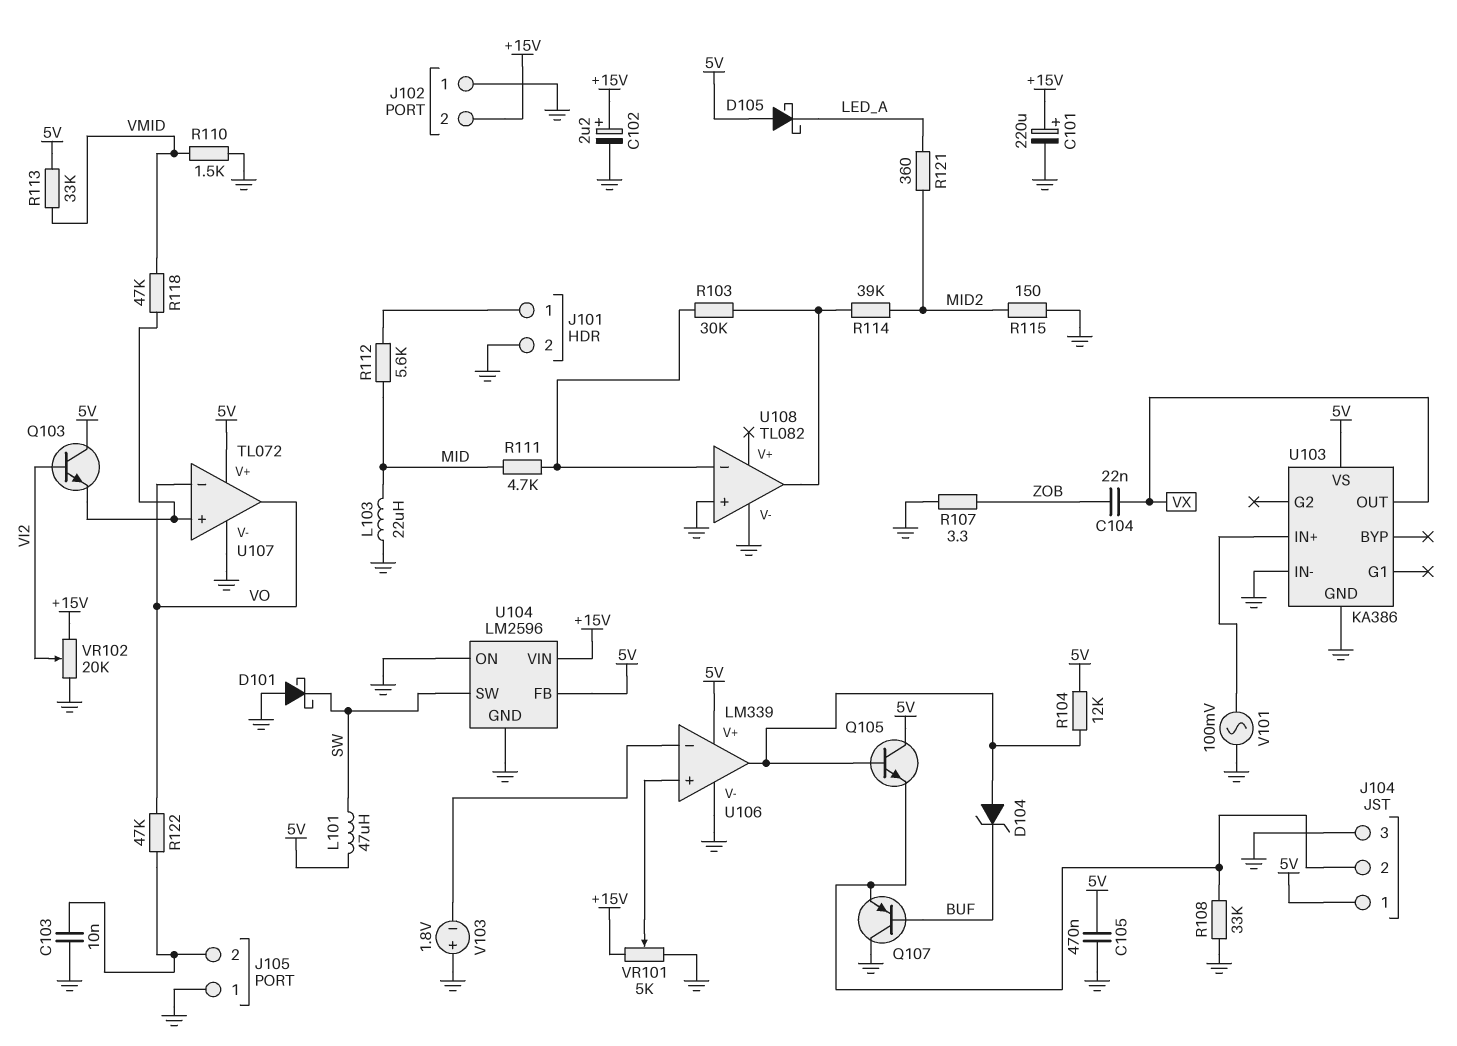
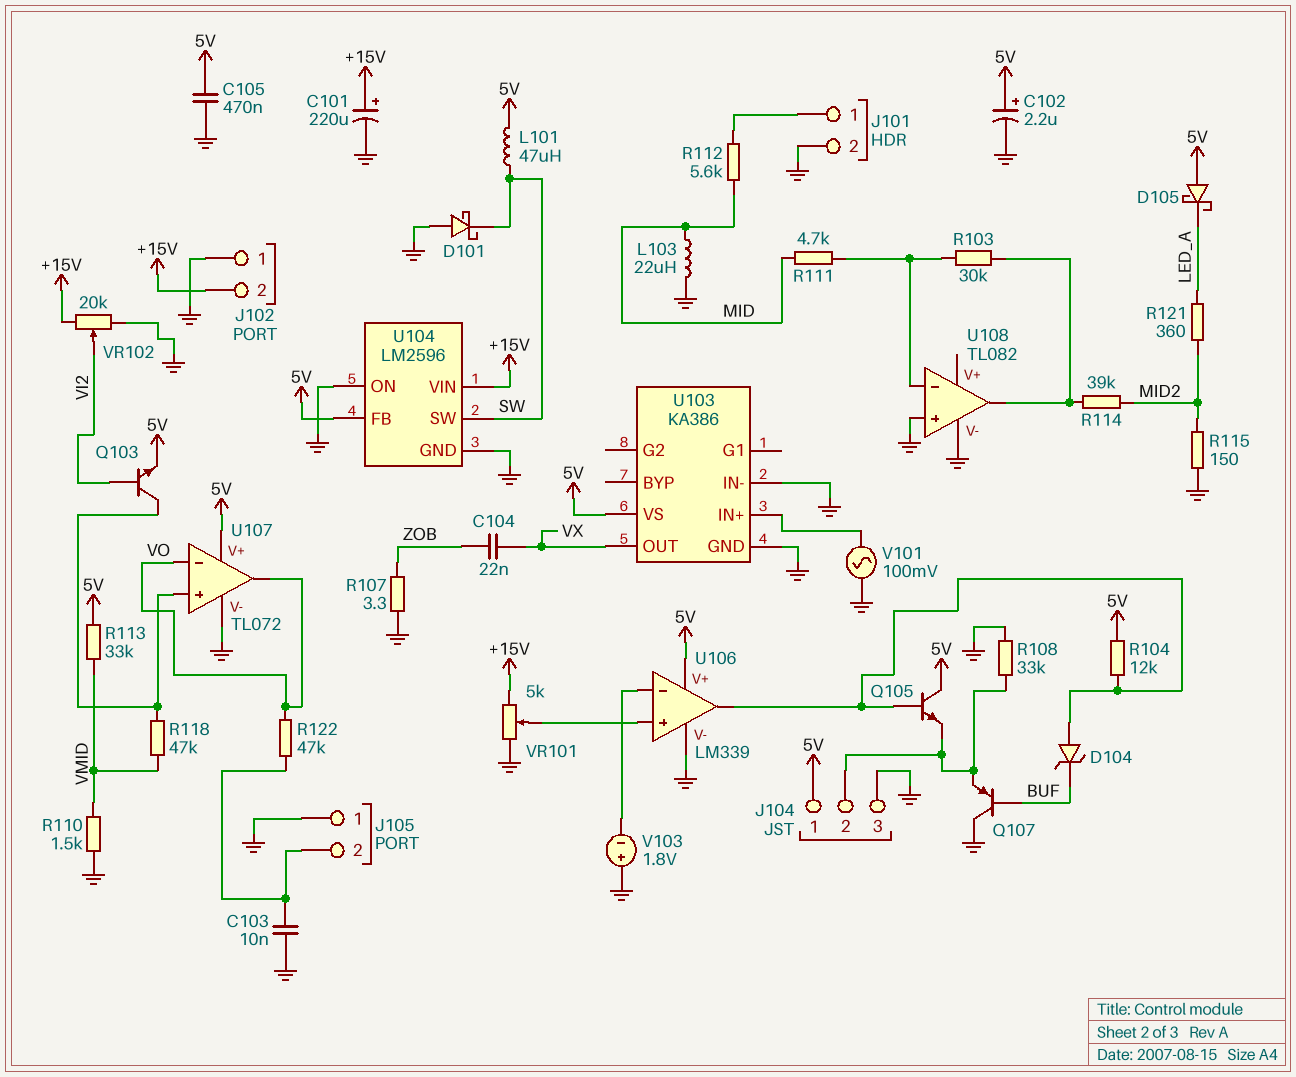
C102: 2.2uF (plus +15V, minus GND) -> 2.2uF (plus 5V, minus GND)
Q103: NPN (B VI2, C 5V, E U107/in+) -> NPN (B VI2, C U107/in+, E 5V)

